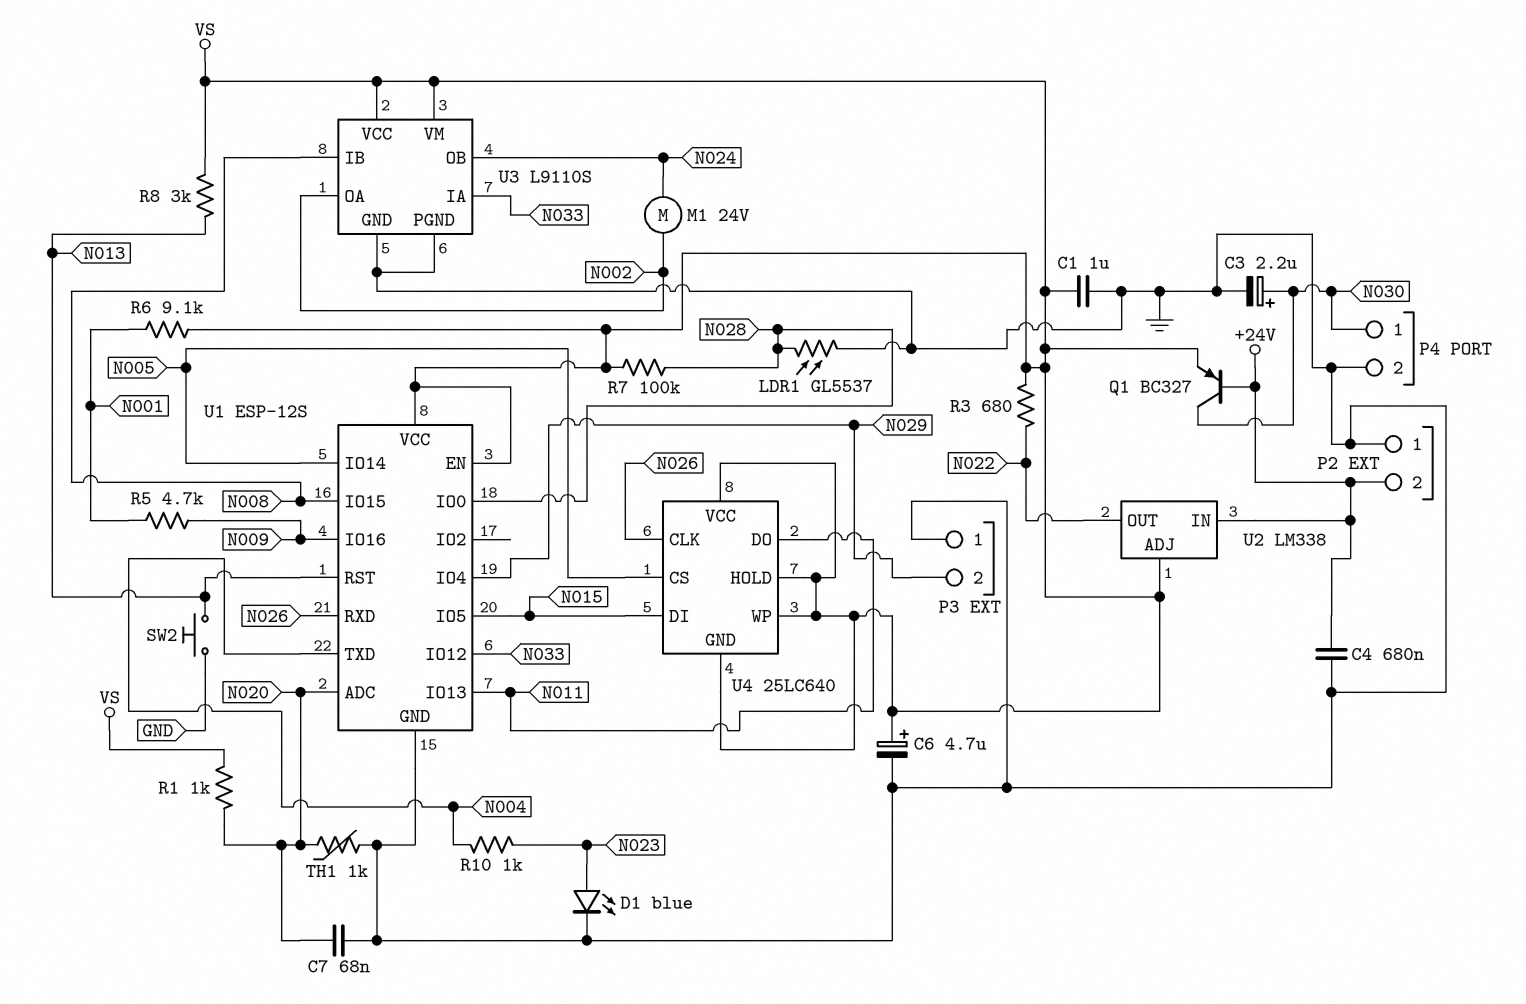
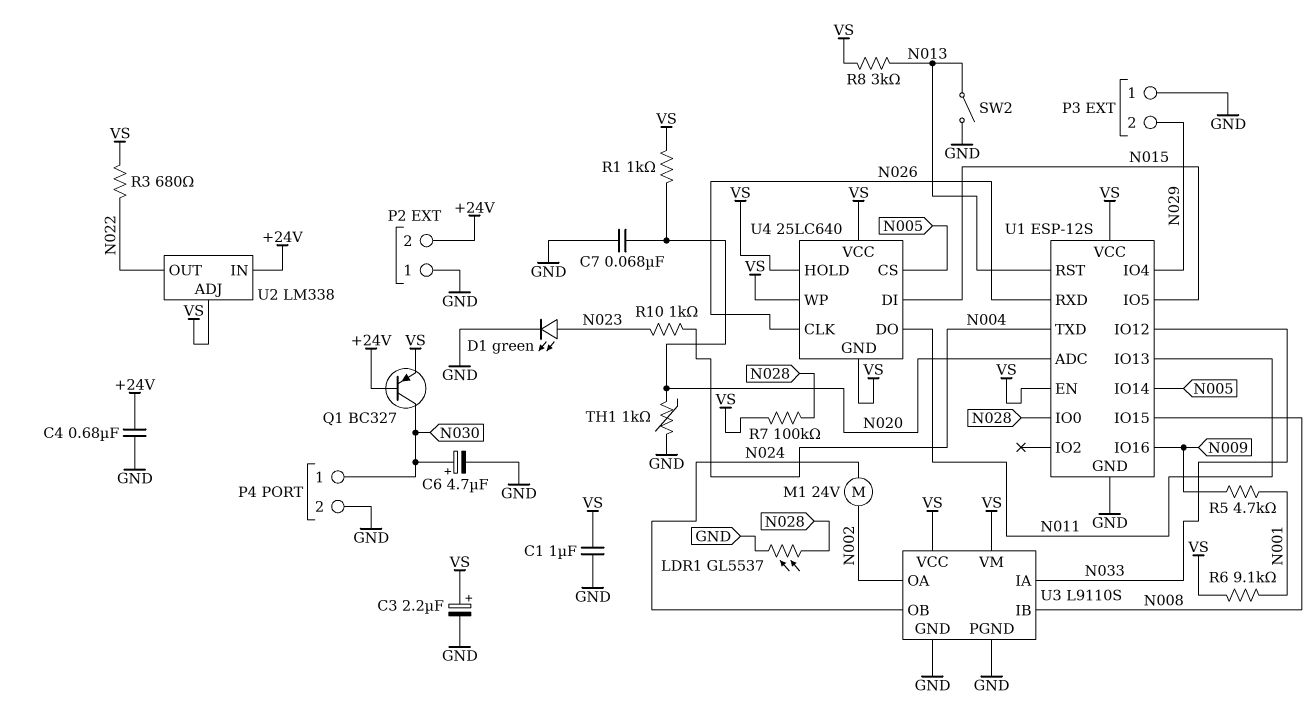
C3: 2.2uF (plus N030, minus GND) -> 2.2uF (plus VS, minus GND)
C6: 4.7uF (plus VS, minus GND) -> 4.7uF (plus N030, minus GND)
D1: LED blue (A N023, K GND) -> LED green (A N023, K GND)
SW2: button (GND, N013) -> switch (GND, N013)

